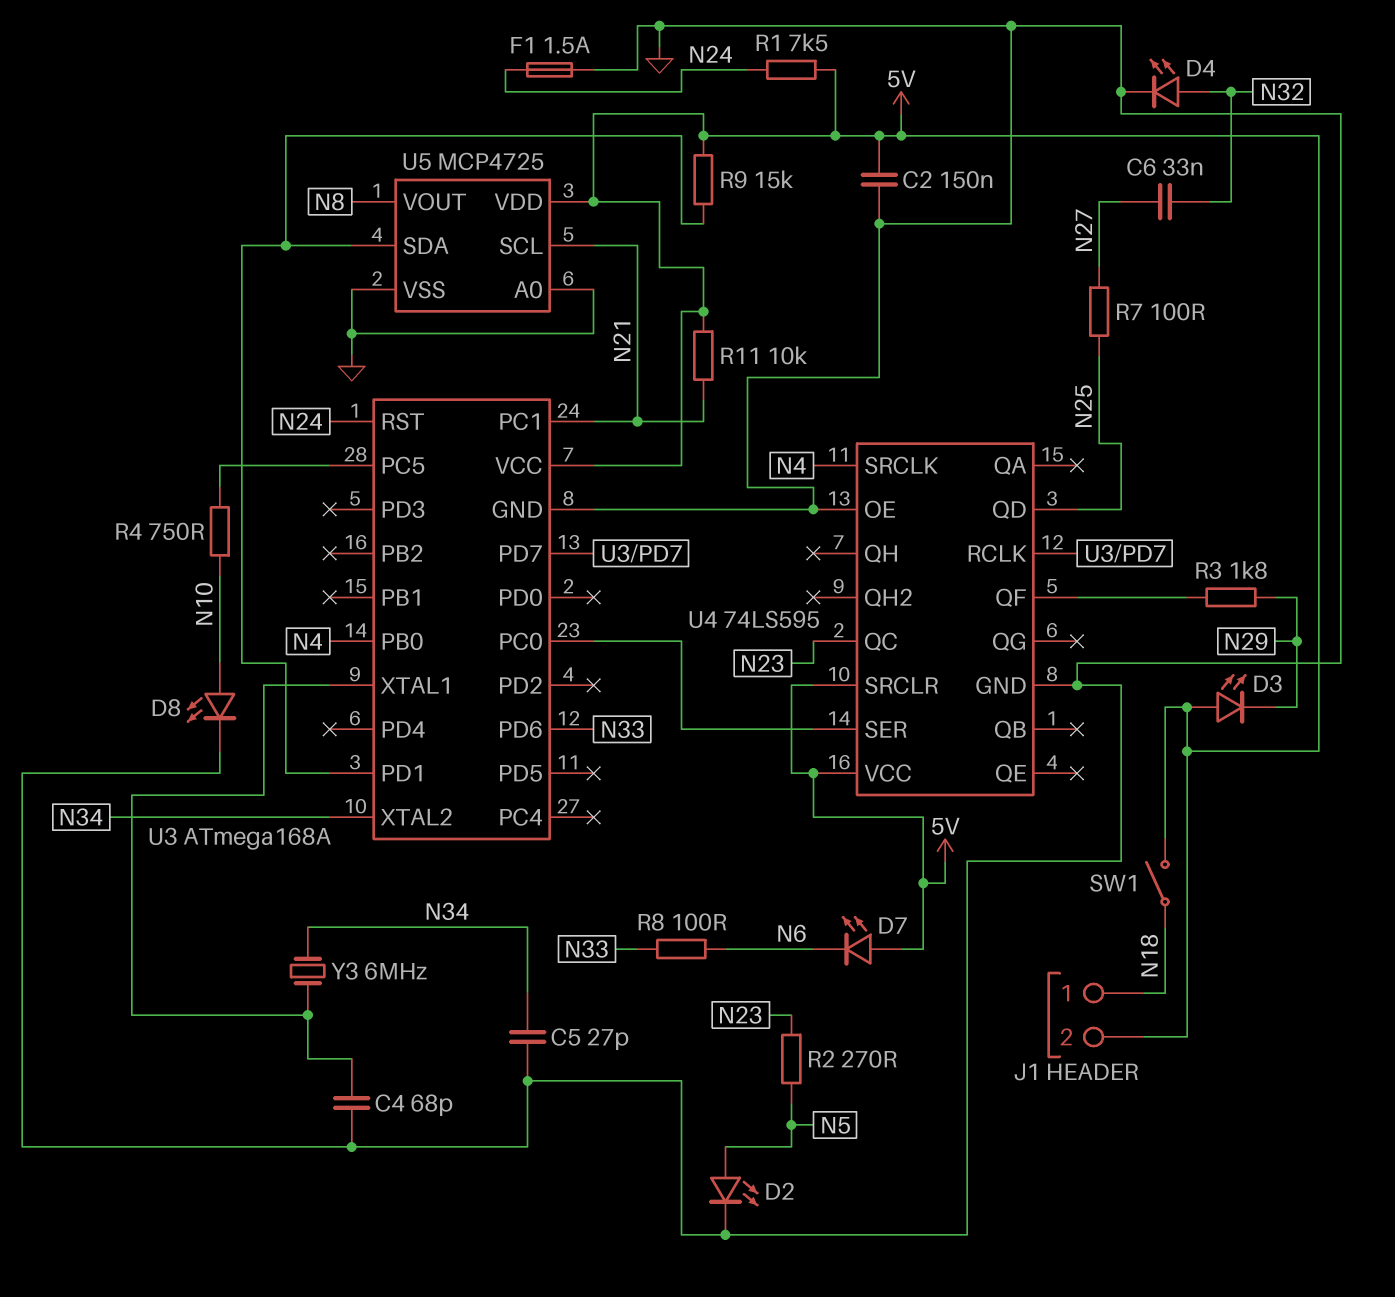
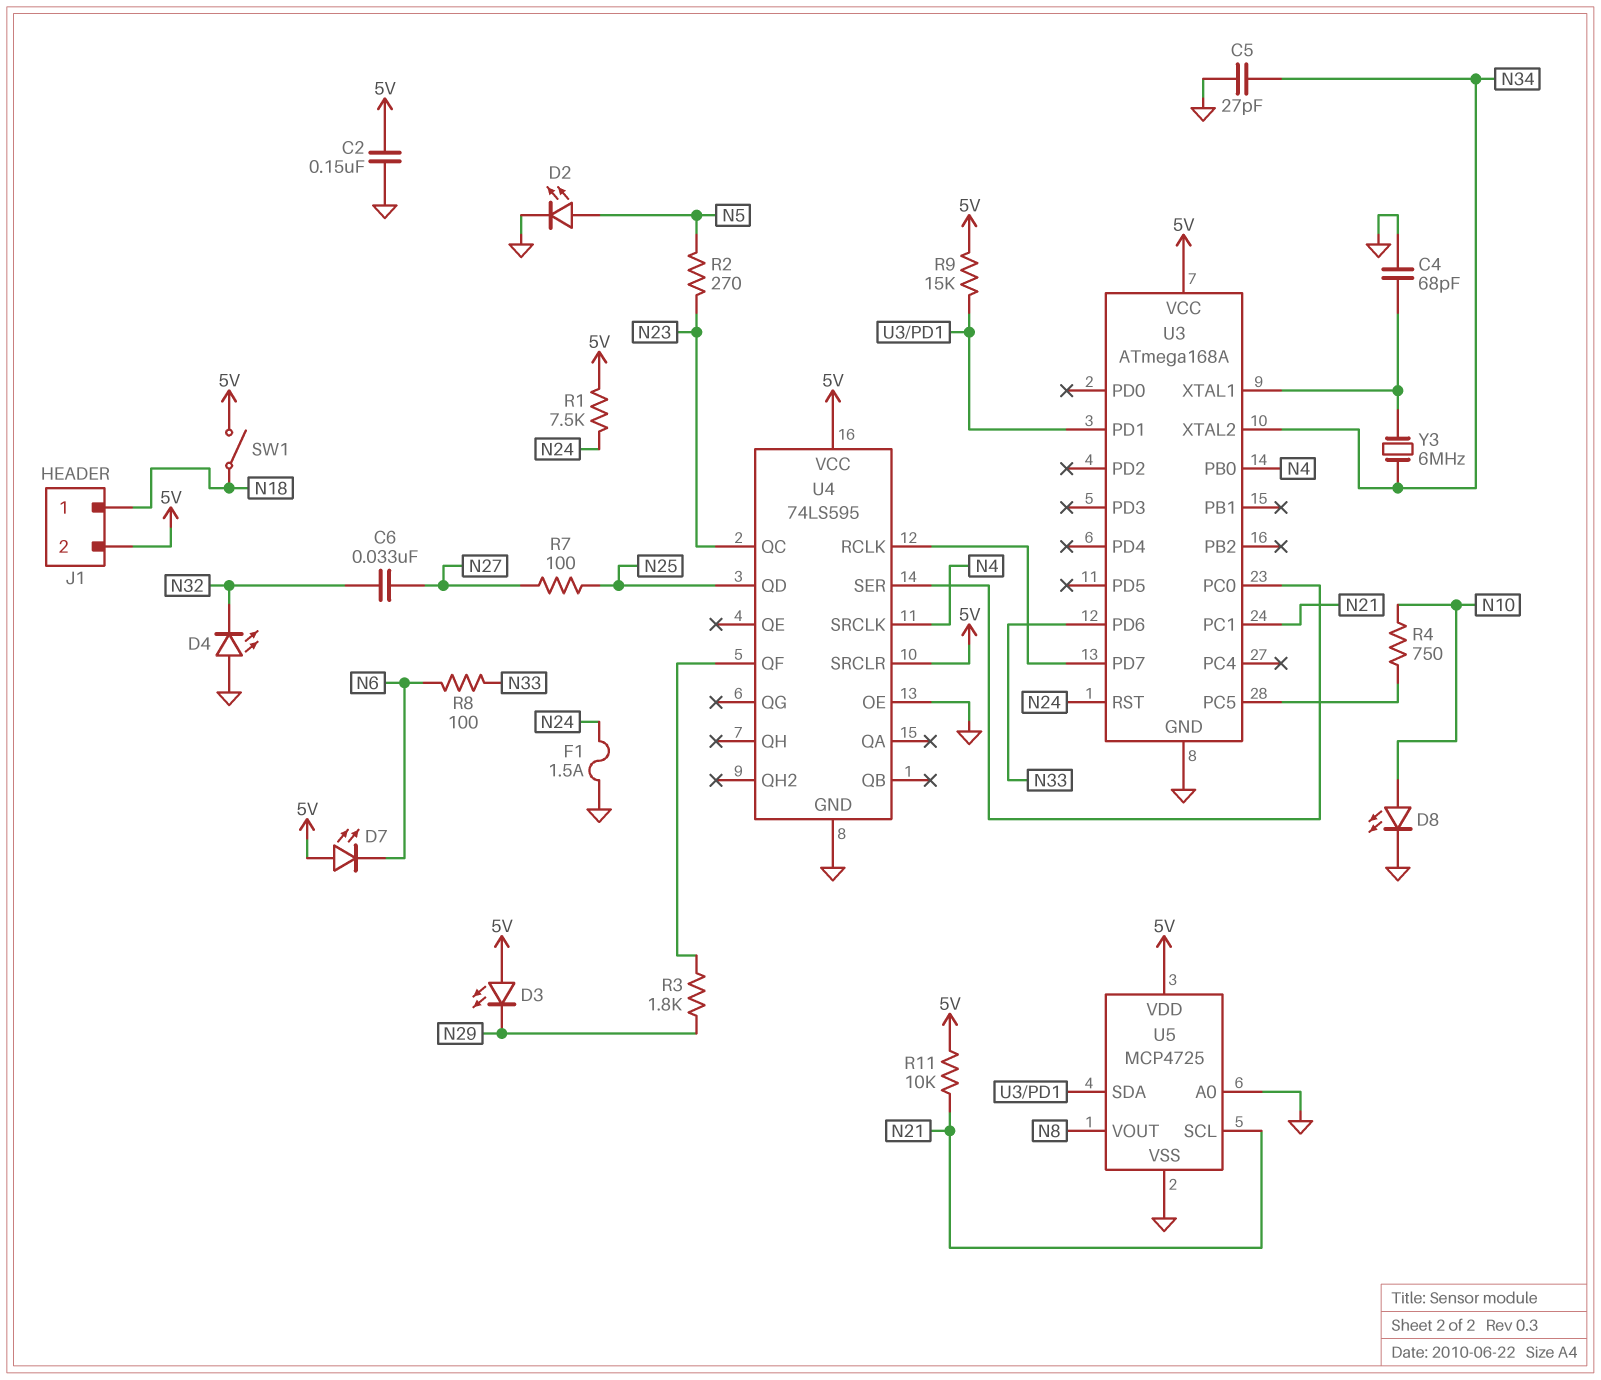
D4: LED (A N32, K GND) -> LED (A GND, K N32)

